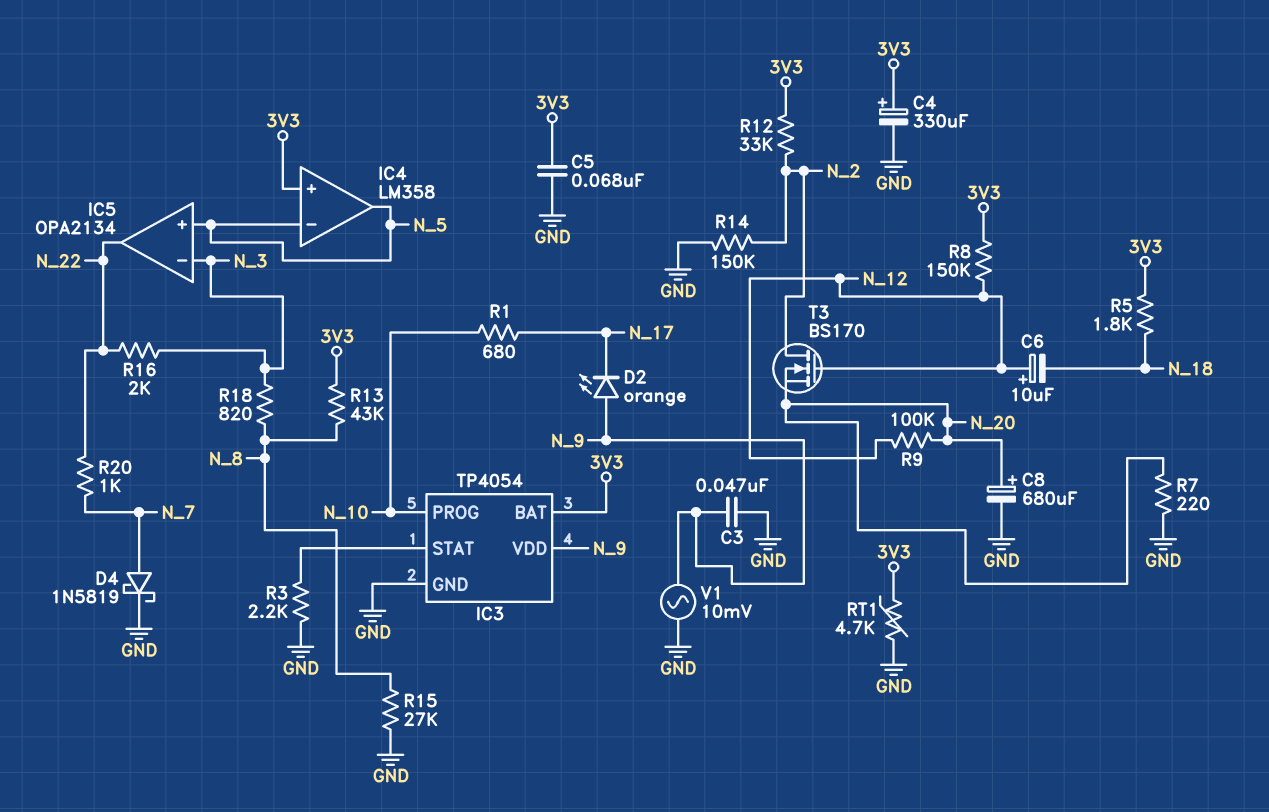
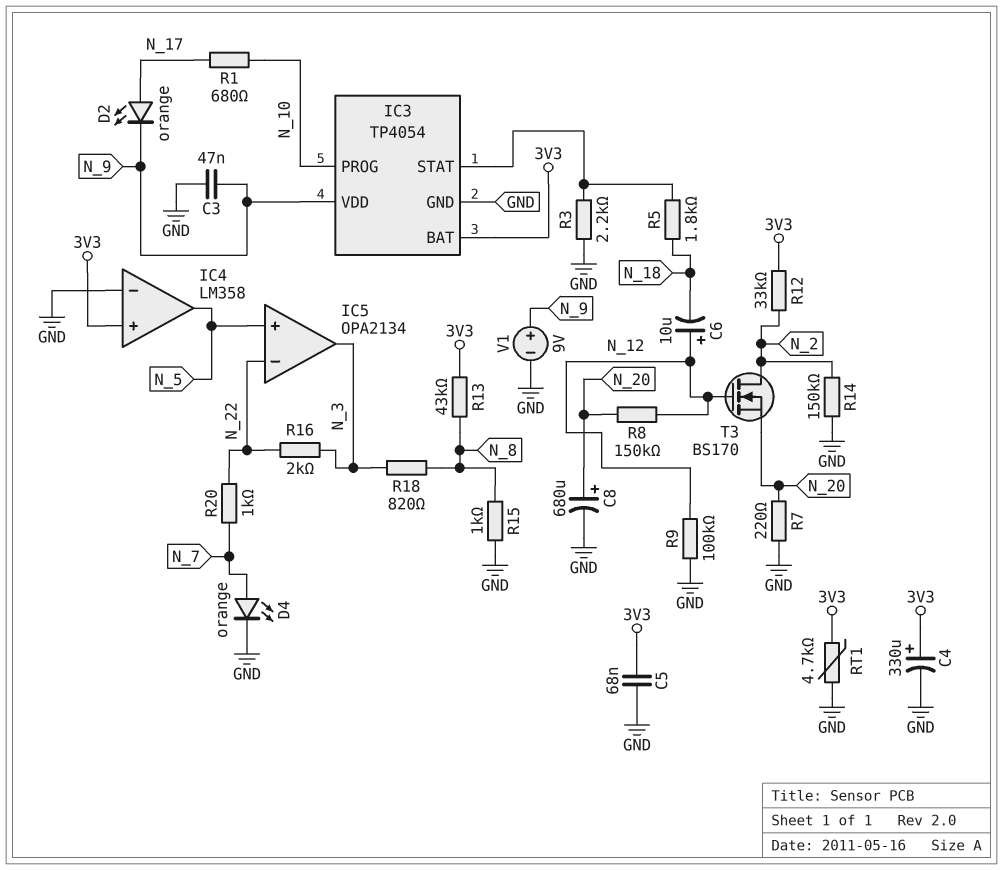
D2: LED orange (A N_9, K N_17) -> LED orange (A N_17, K N_9)
D4: schottky 1N5819 (A N_7, K GND) -> LED orange (A N_7, K GND)
IC4 pin in-: N_5 -> GND
IC5 pin in-: N_3 -> N_22
IC5 pin out: N_22 -> N_3
R5: 1.8k (3V3, N_18) -> 1.8k (IC3/STAT, N_18)
R8: 150k (3V3, N_12) -> 150k (N_12, N_20)
R9: 100k (N_12, N_20) -> 100k (GND, N_12)
R15: 27k (GND, N_8) -> 1k (GND, N_8)
V1: AC 10mV (GND, N_9) -> 9V (plus N_9, minus GND)

